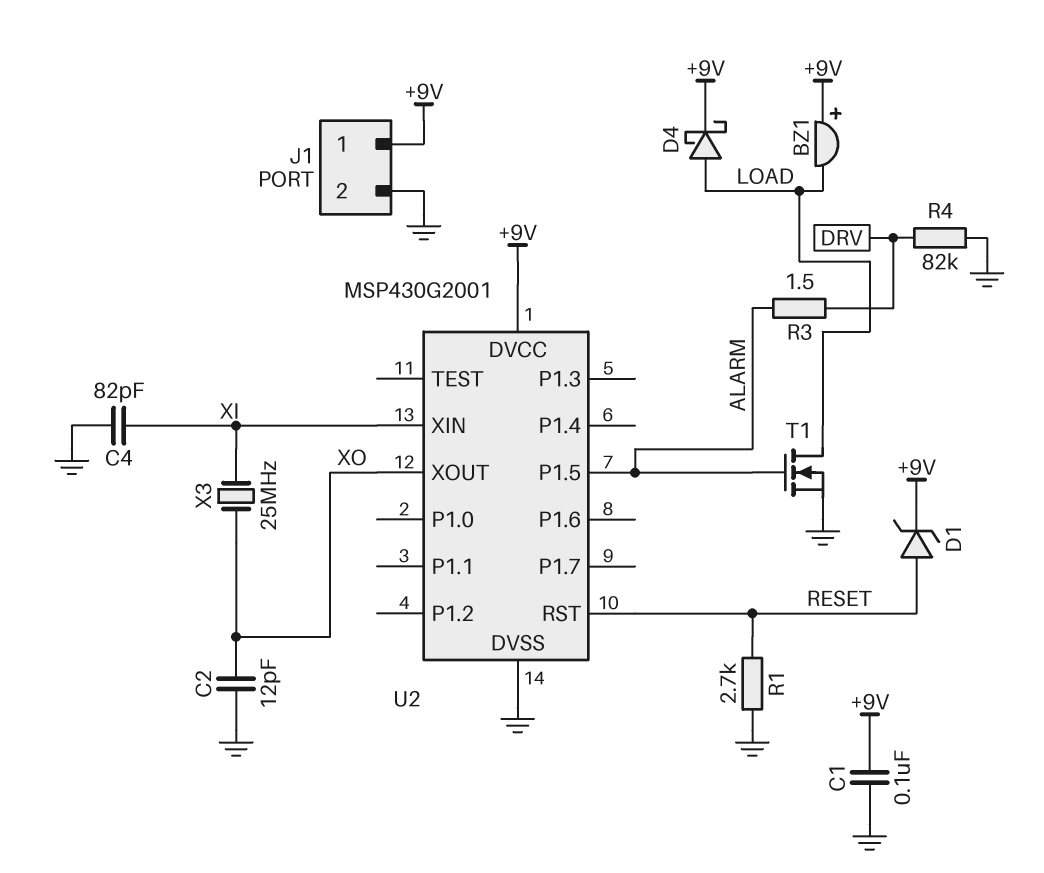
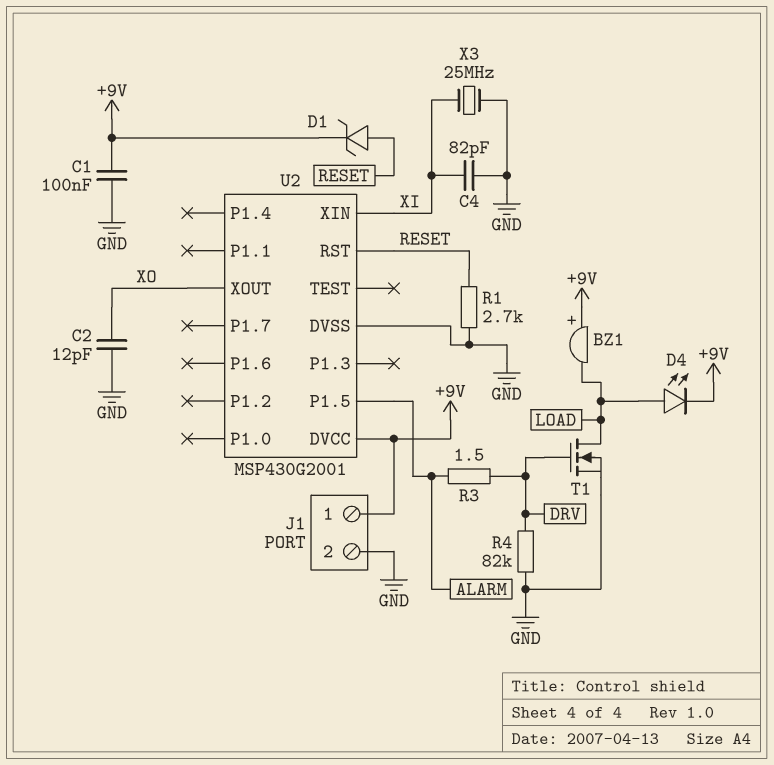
D4: schottky (A LOAD, K +9V) -> LED (A LOAD, K +9V)
T1: NMOS (G ALARM, D LOAD, S GND) -> NMOS (G DRV, D LOAD, S GND)
X3: 25MHz (XI, XO) -> 25MHz (GND, XI)

